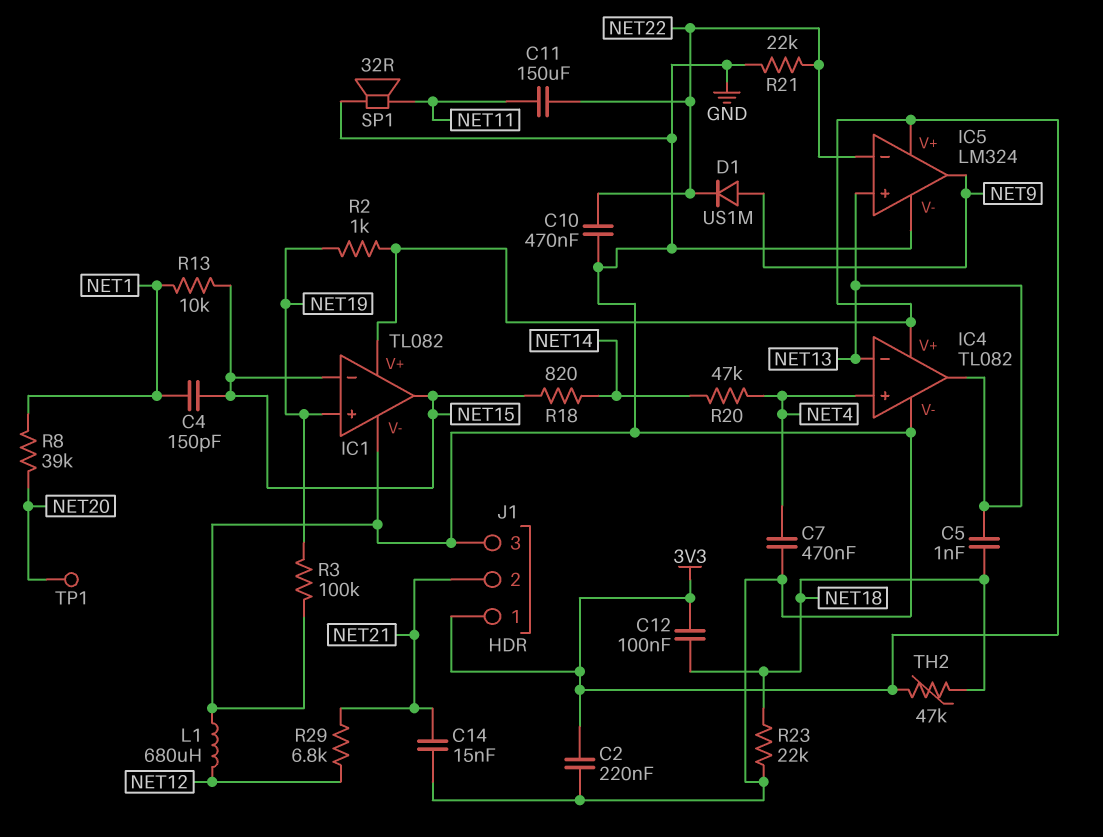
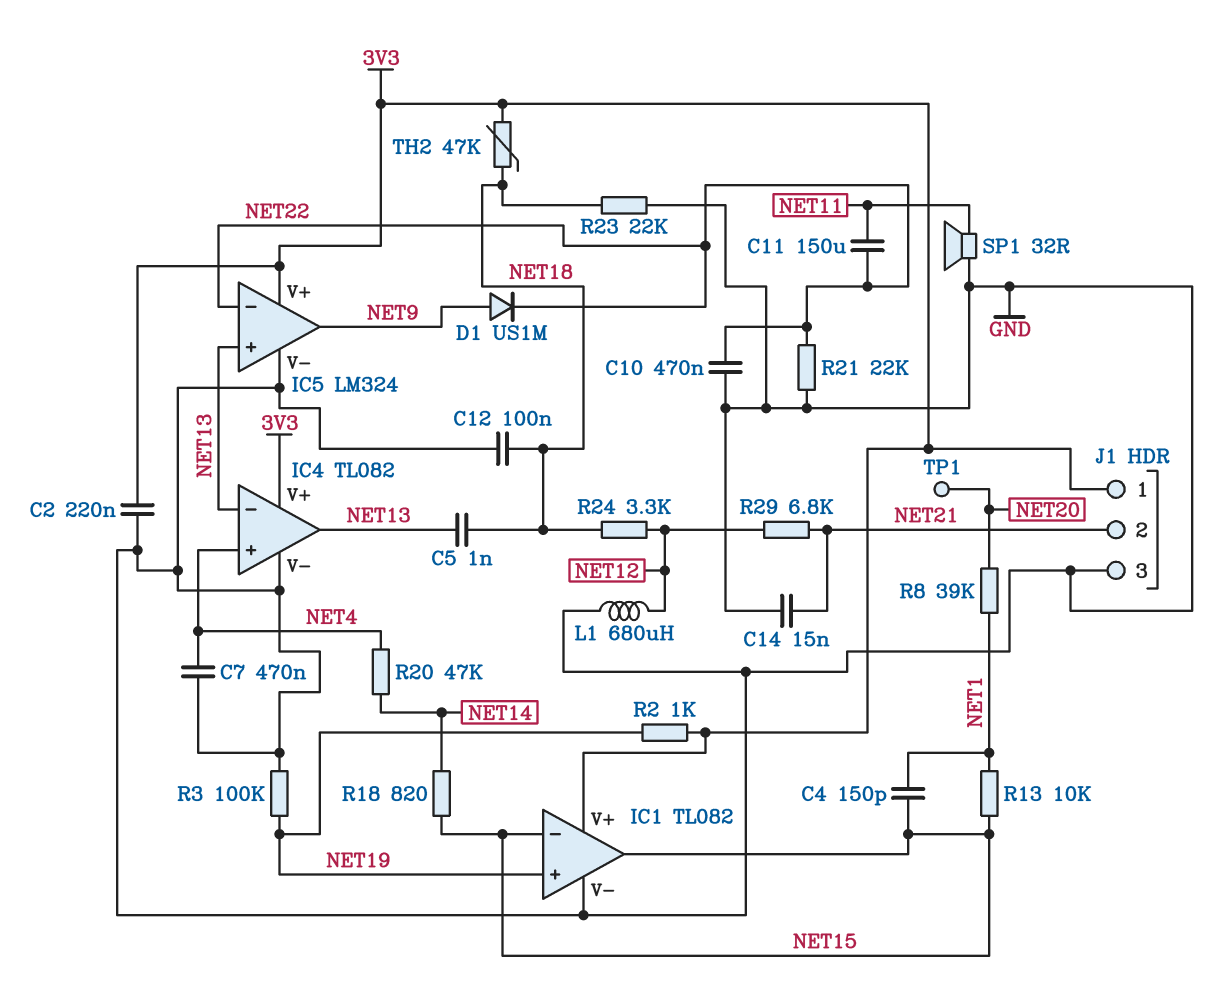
C12: 100nF (3V3, NET18) -> 100nF (GND, NET18)
R24: none -> 3.3k (NET12, NET18)

